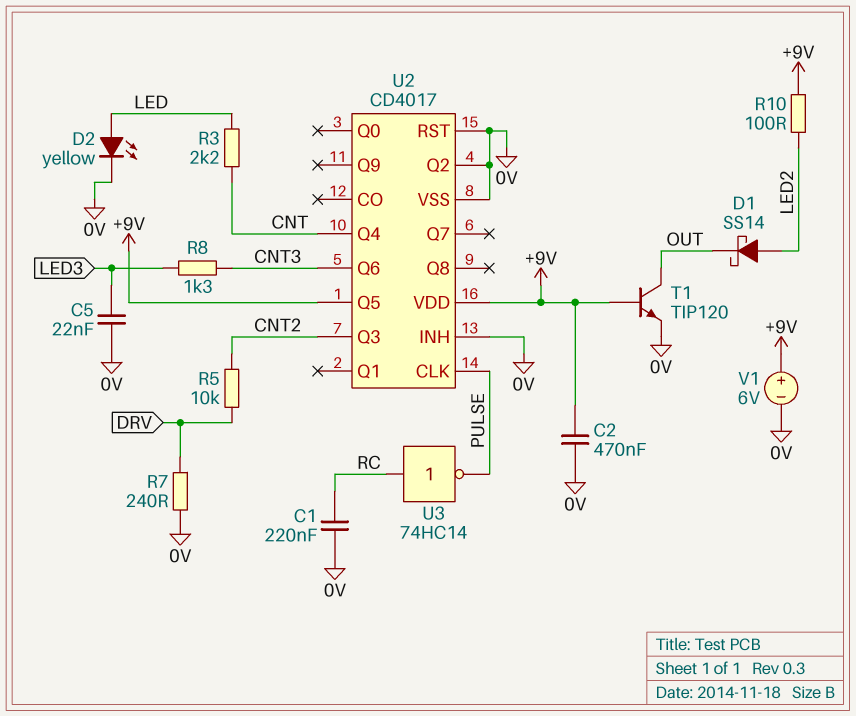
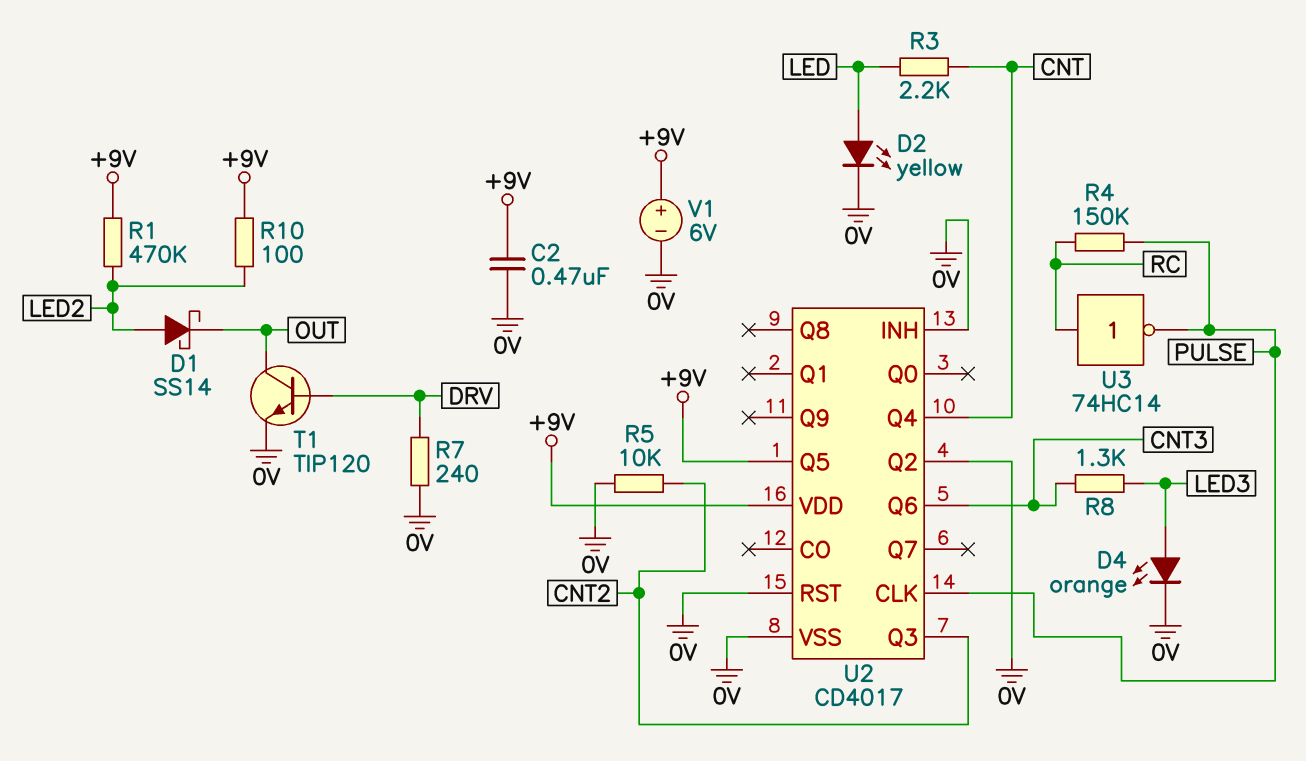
C1: 220nF (0V, RC) -> none
C5: 22nF (0V, LED3) -> none
D4: none -> LED orange (A LED3, K 0V)
R1: none -> 470k (+9V, LED2)
R4: none -> 150k (PULSE, RC)
R5: 10k (CNT2, DRV) -> 10k (0V, CNT2)
T1: NPN TIP120 (B +9V, C OUT, E 0V) -> NPN TIP120 (B DRV, C OUT, E 0V)

